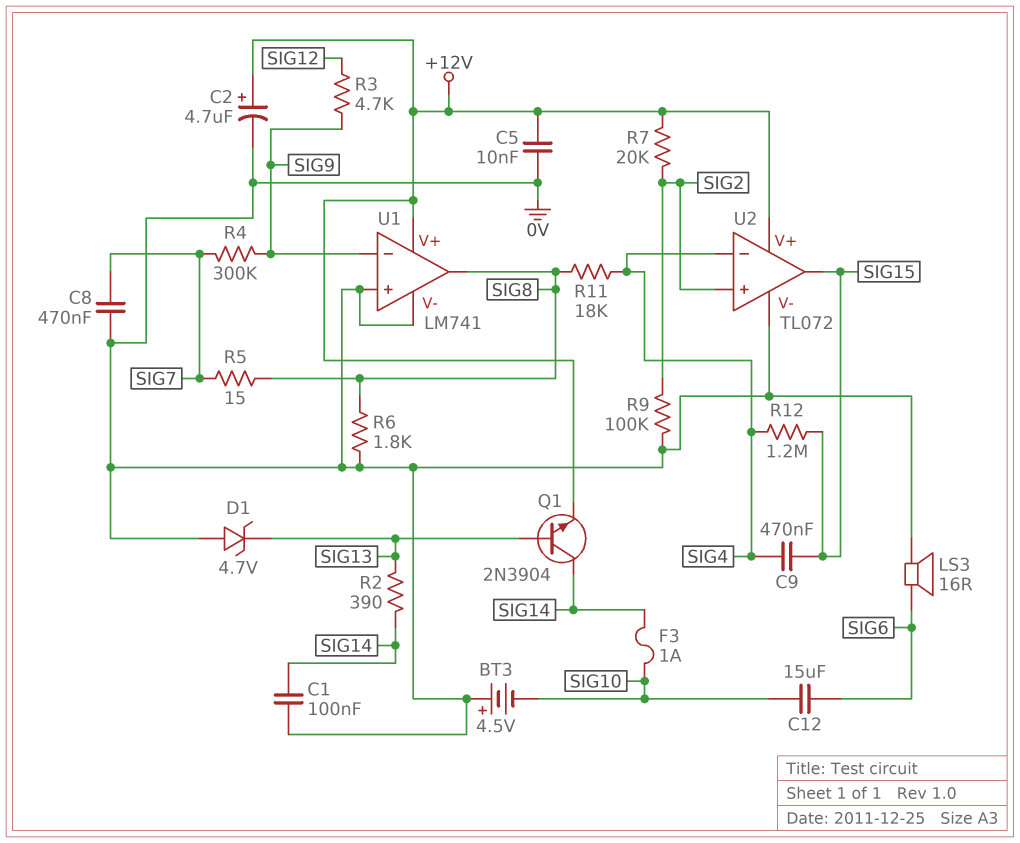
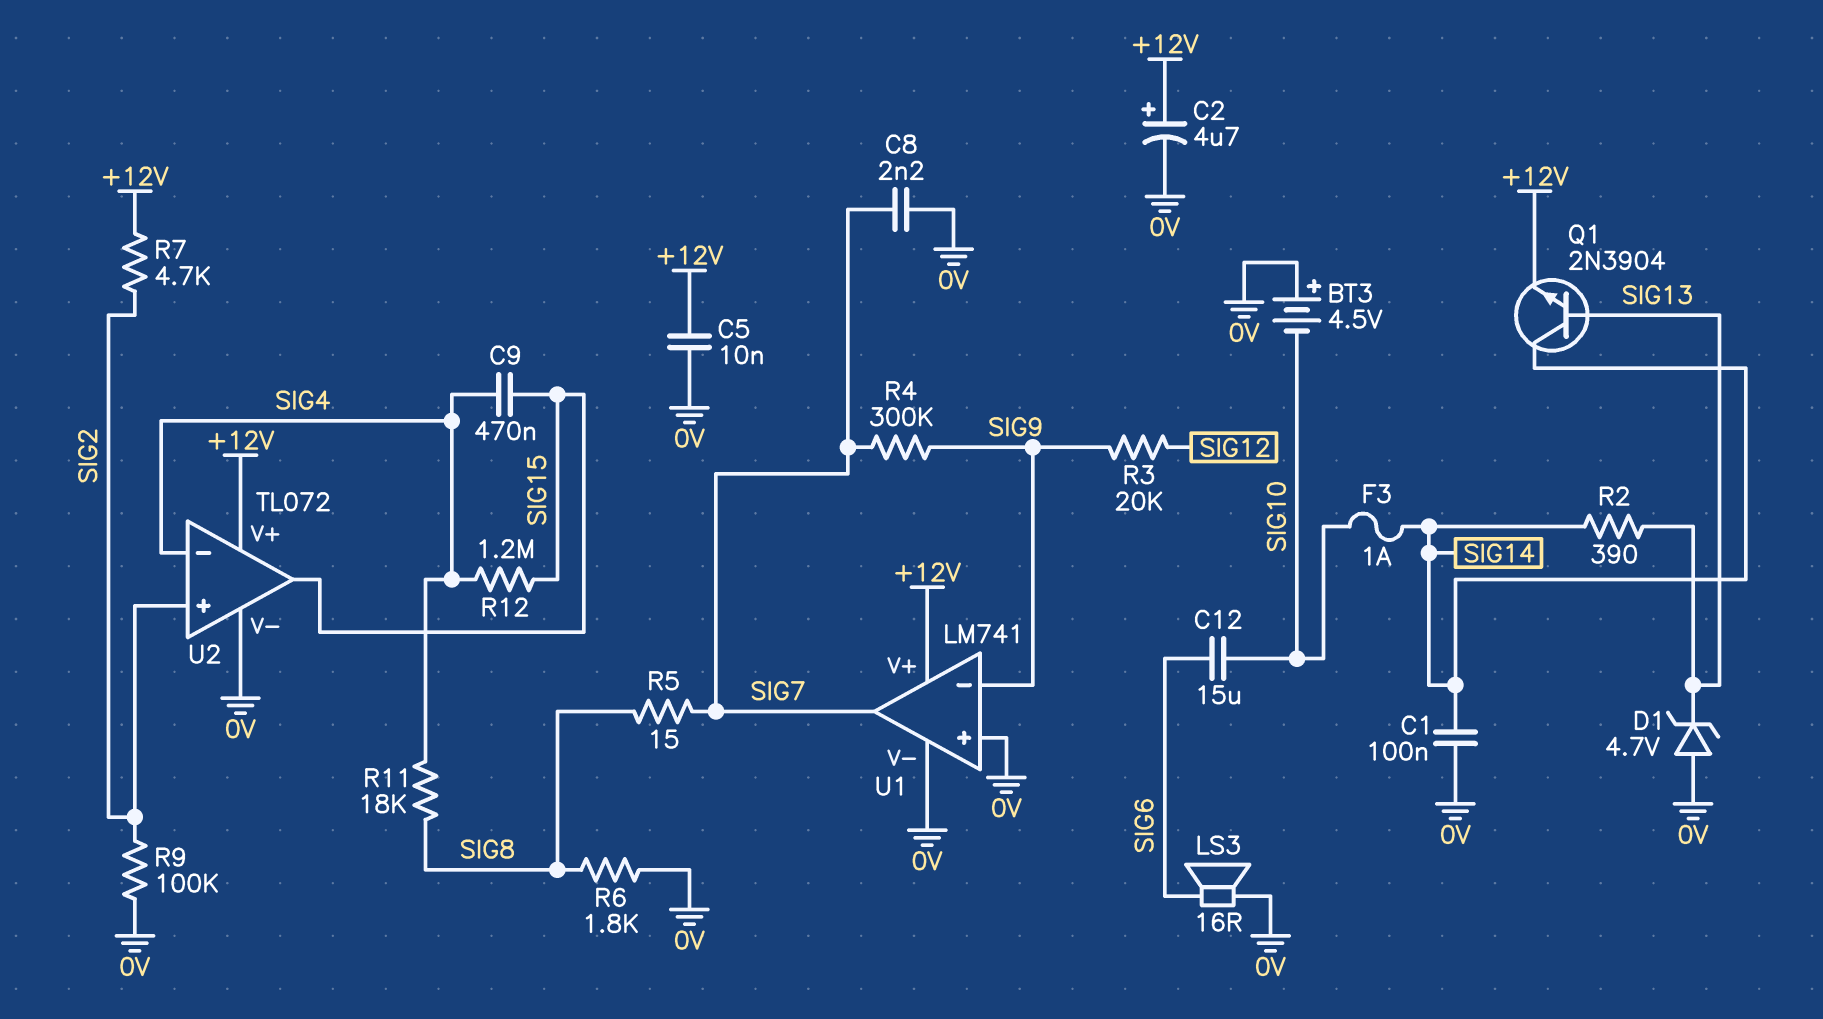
C8: 470nF (0V, SIG7) -> 2.2nF (0V, SIG7)
R3: 4.7k (SIG9, SIG12) -> 20k (SIG9, SIG12)
R7: 20k (+12V, SIG2) -> 4.7k (+12V, SIG2)
U1 pin out: SIG8 -> SIG7

